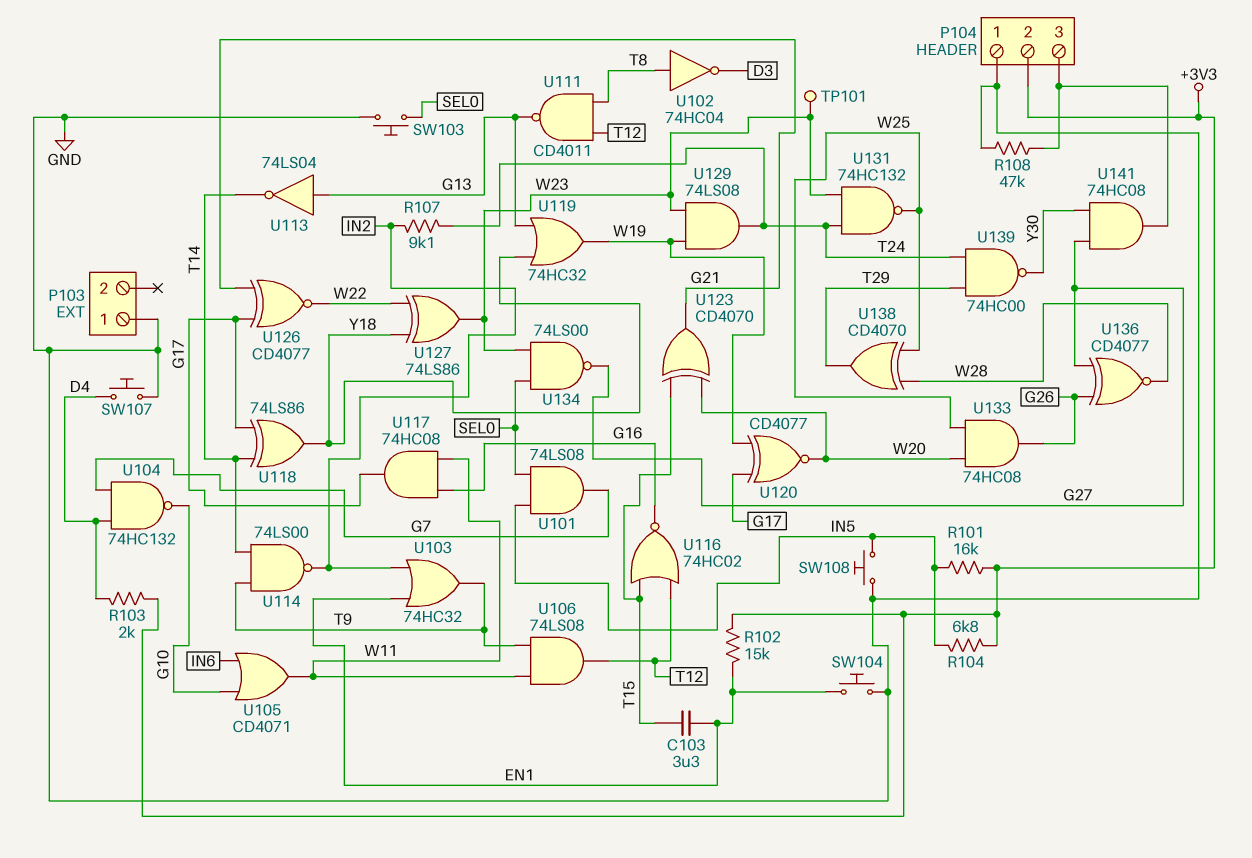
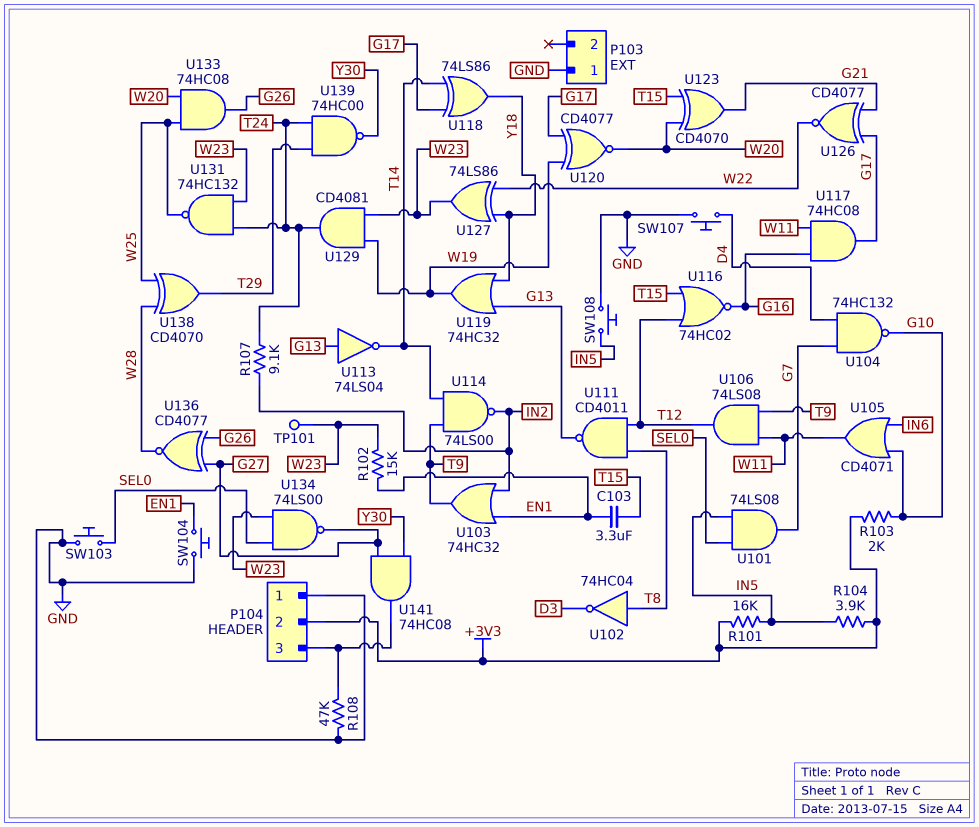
R102: 15k (+3V3, EN1) -> 15k (EN1, W23)
R103: 2k (+3V3, D4) -> 2k (+3V3, G10)
R104: 6.8k (+3V3, IN5) -> 3.9k (+3V3, IN5)
U129: AND 74LS08 (in W19, in W23, out T24) -> AND CD4081 (in W19, in W23, out T24)

